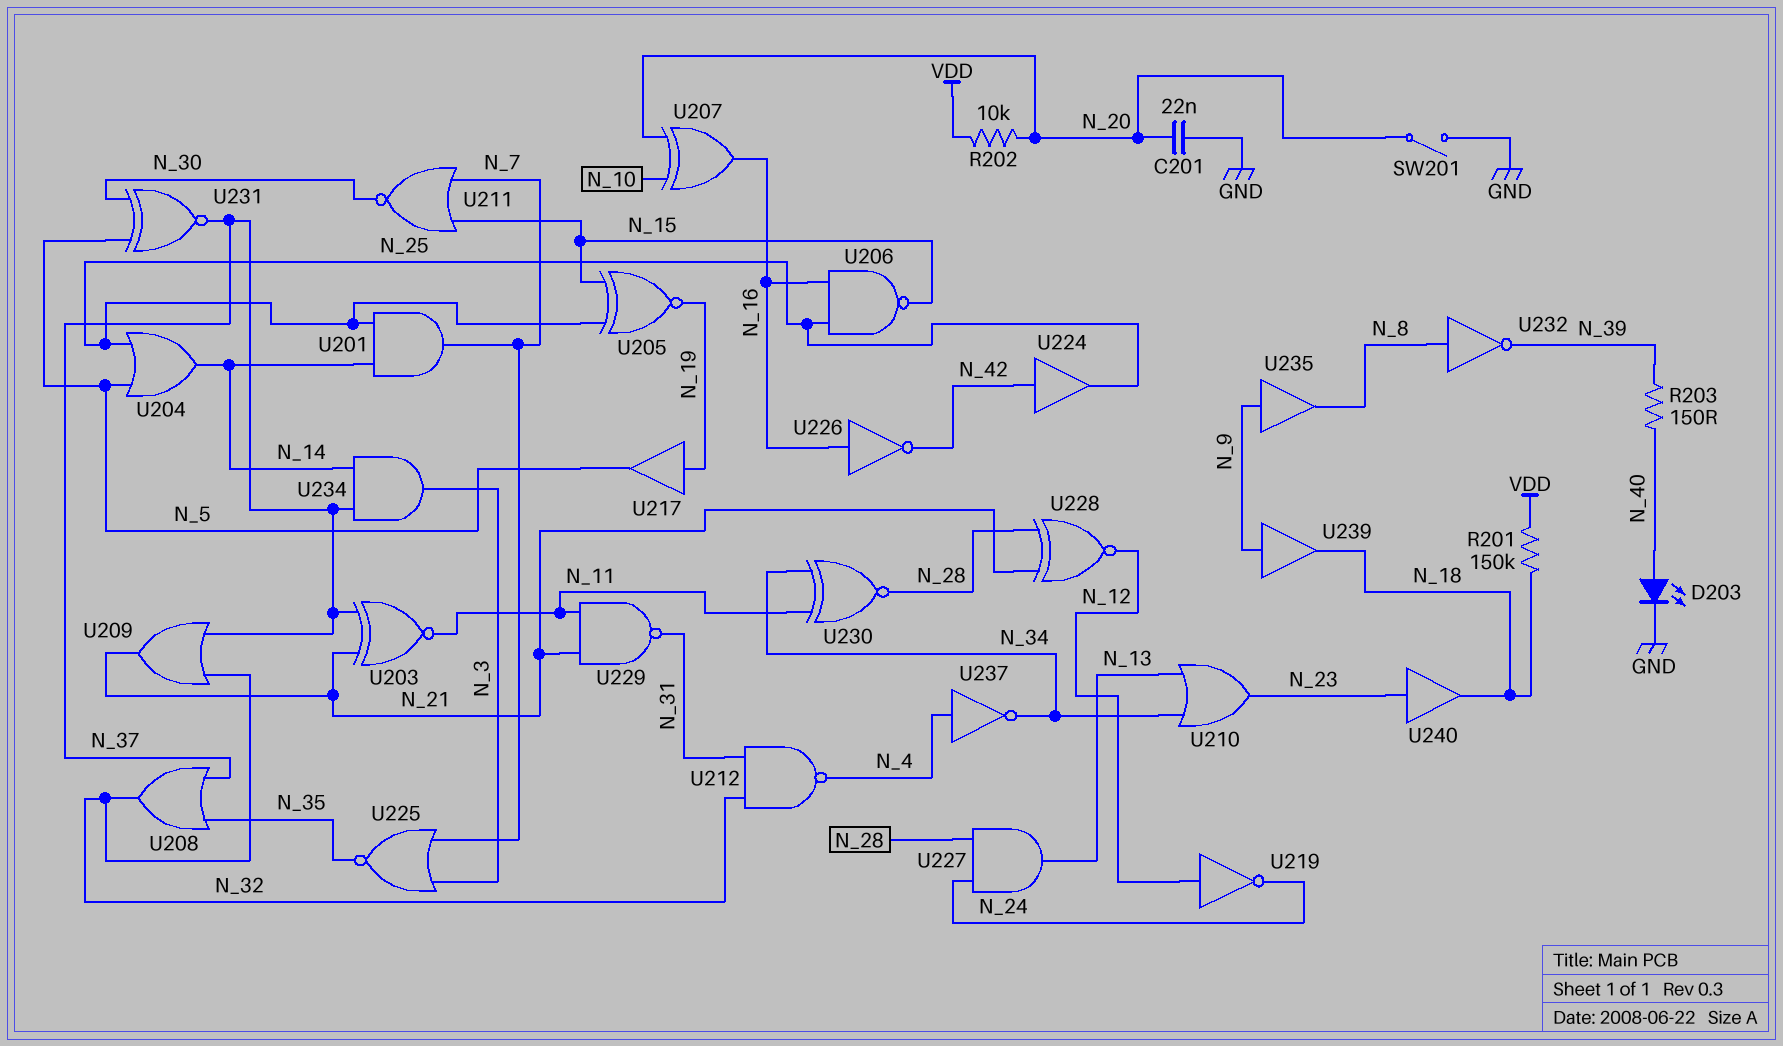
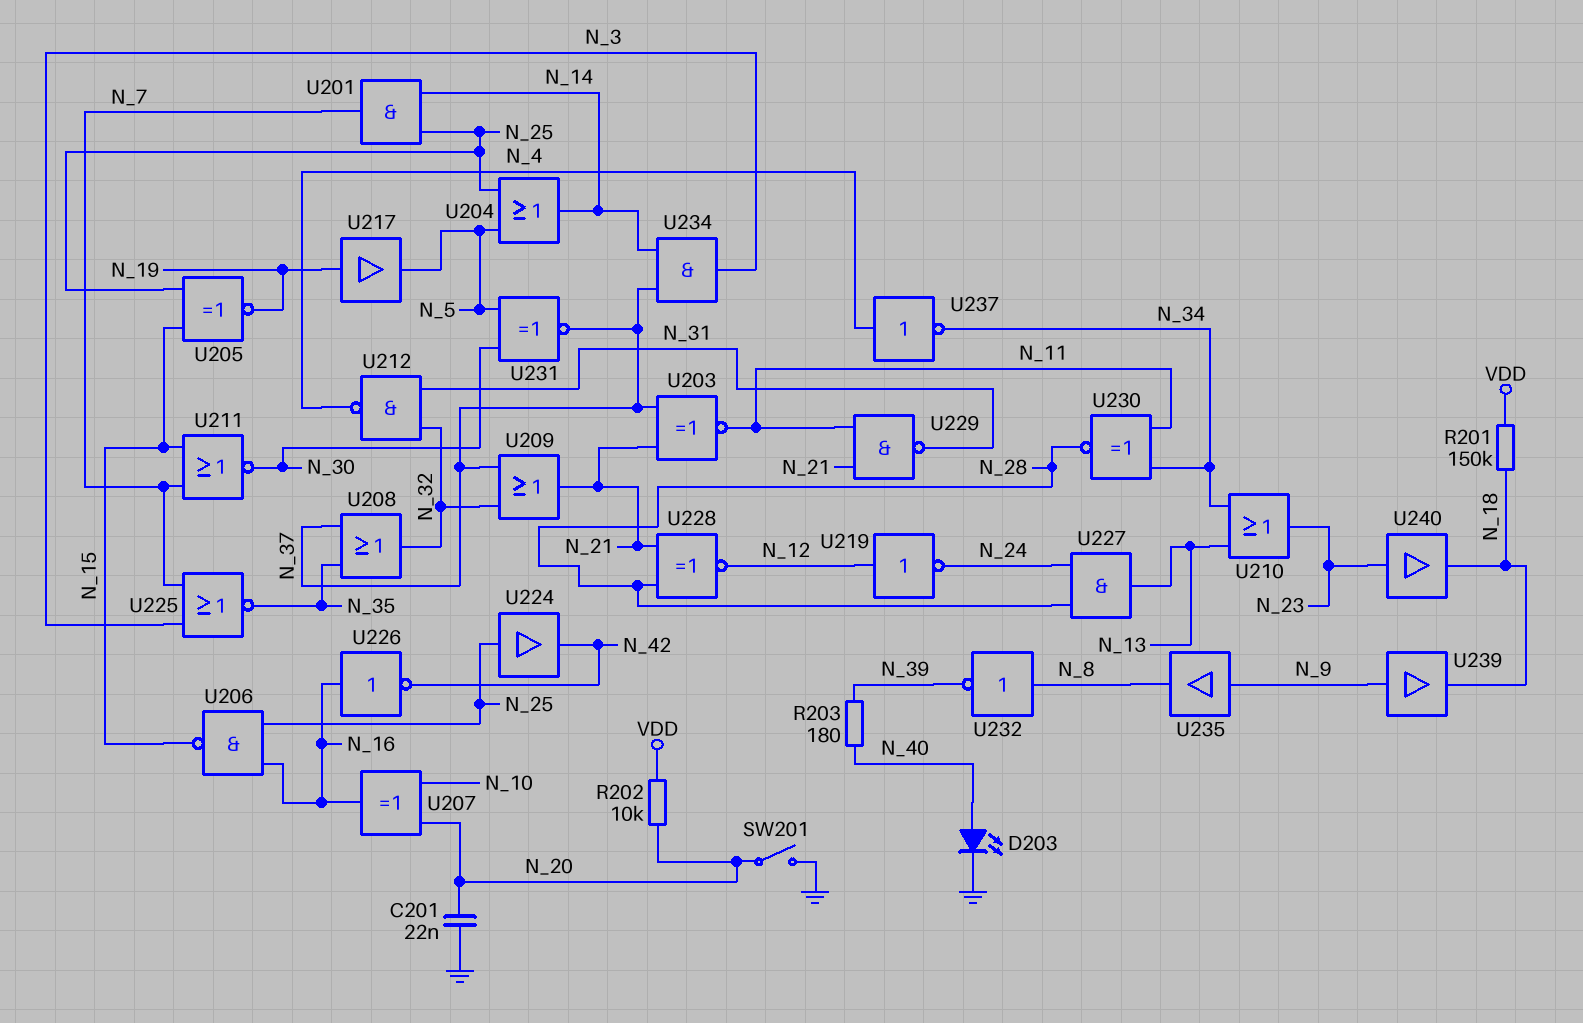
R203: 150 (N_39, N_40) -> 180 (N_39, N_40)
U224: buffer (in N_42, out N_25) -> buffer (in N_25, out N_42)

